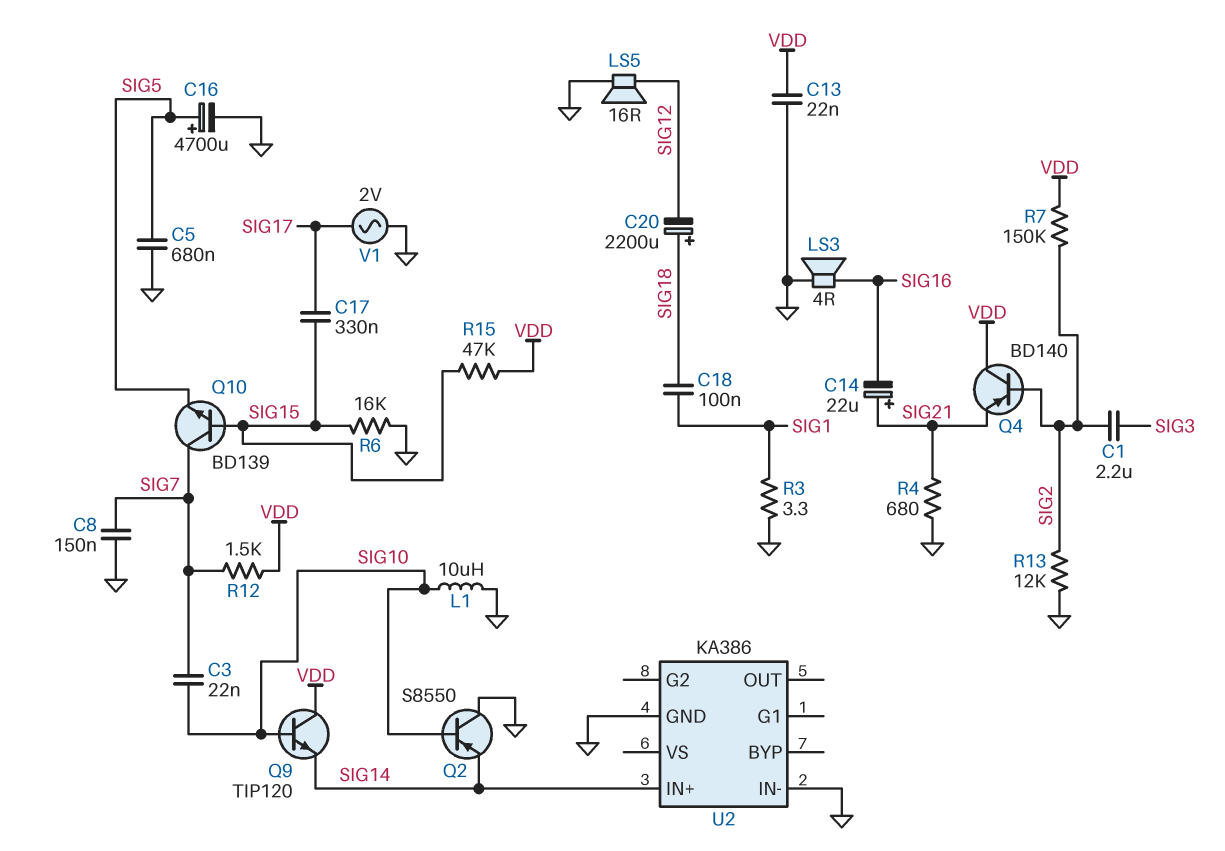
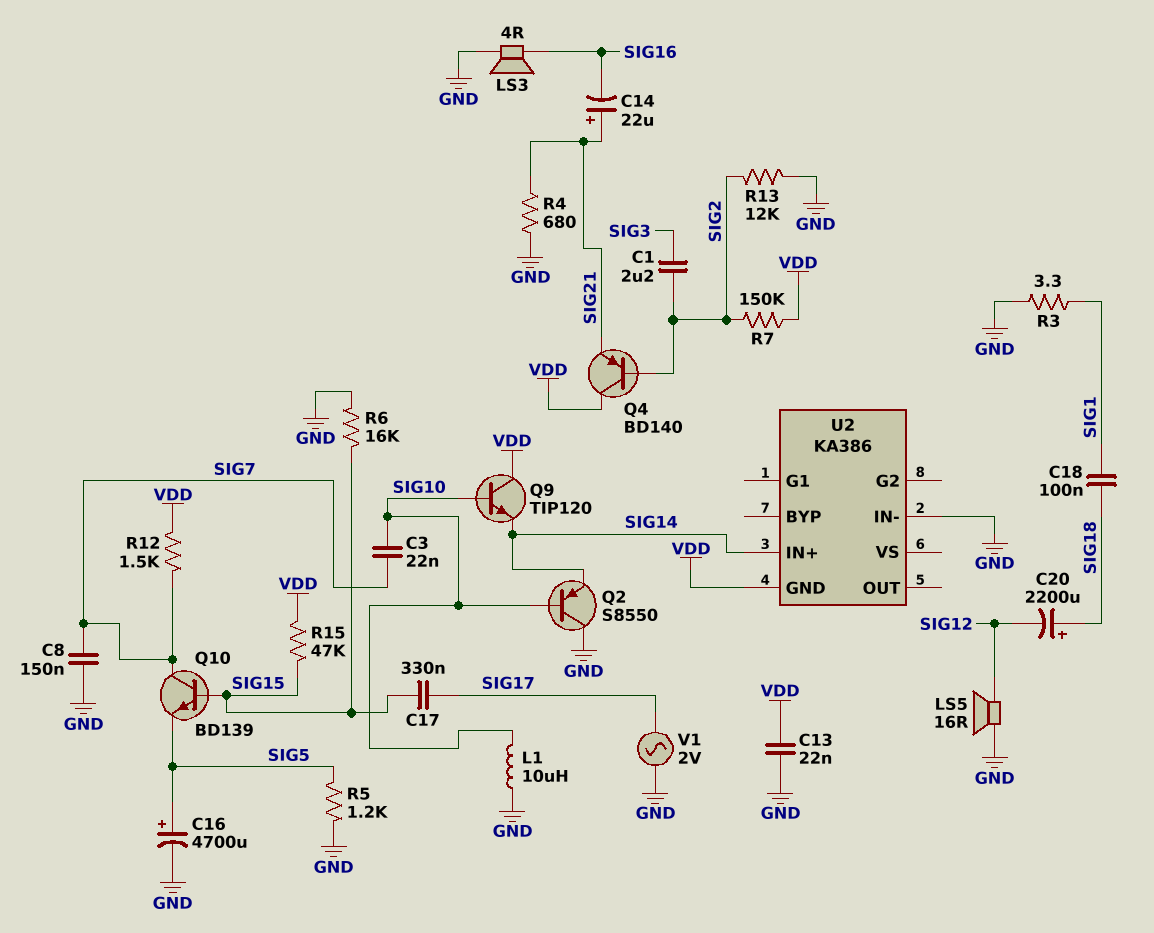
C5: 680nF (GND, SIG5) -> none
R5: none -> 1.2k (GND, SIG5)
U2 pin GND: GND -> VDD

